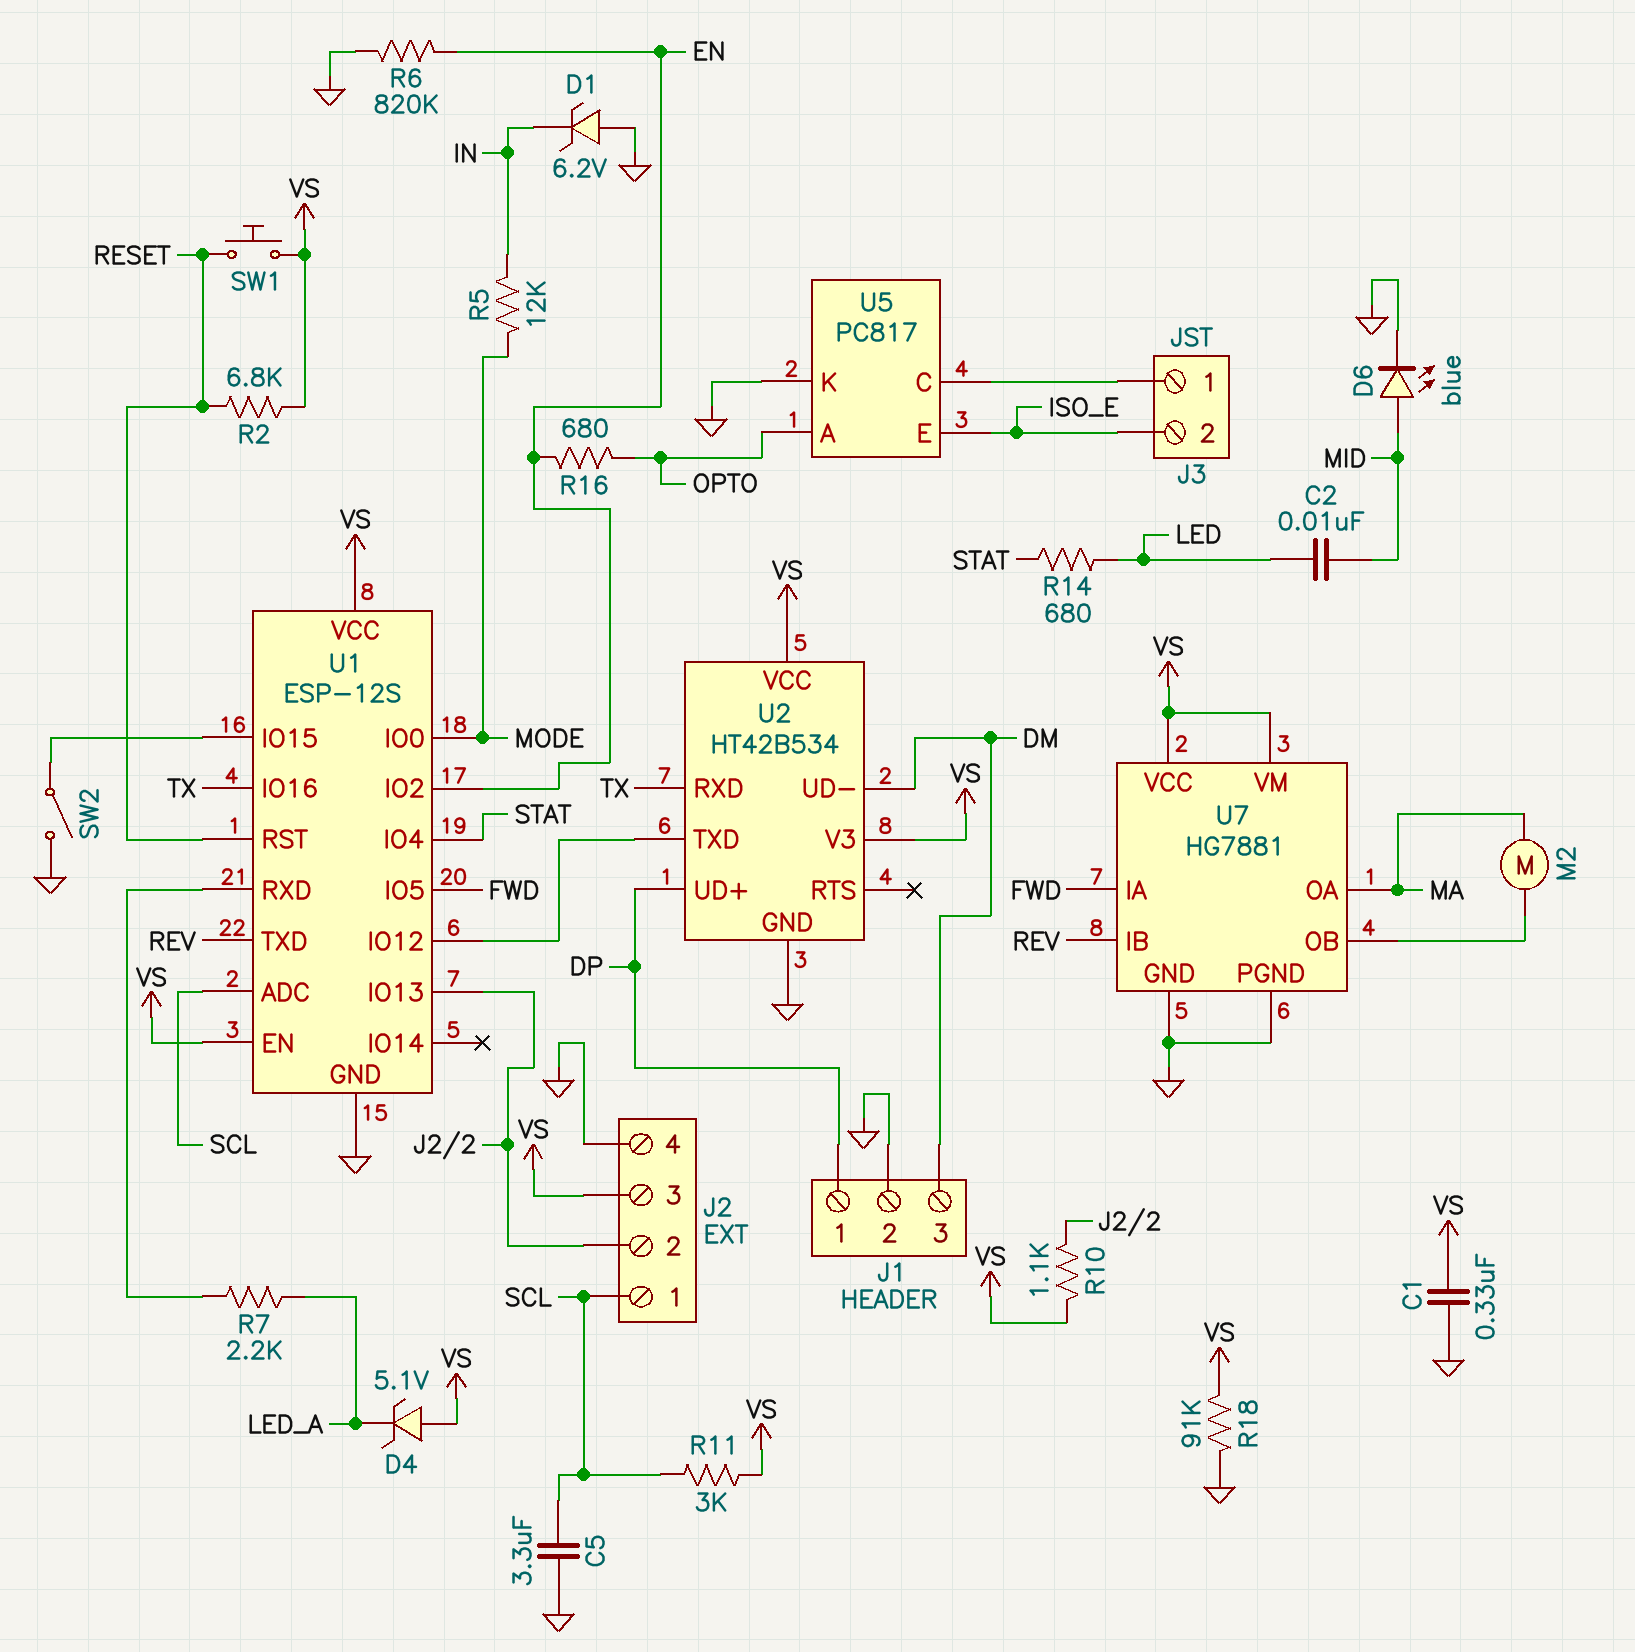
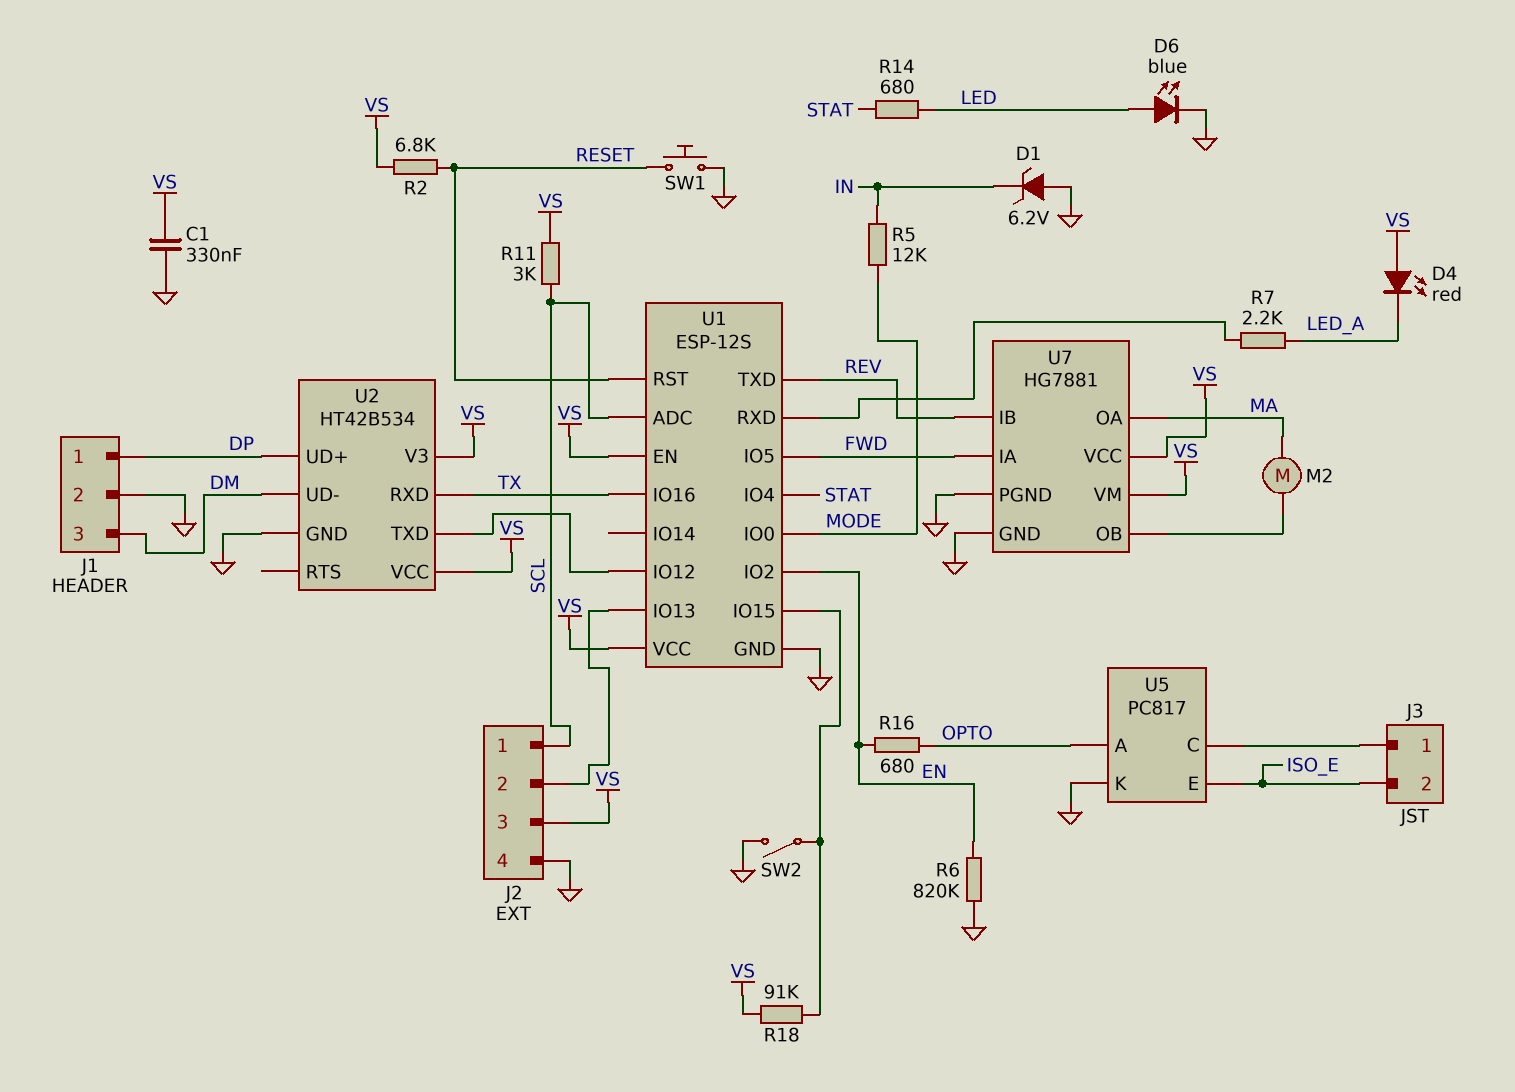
C2: 10nF (LED, MID) -> none
C5: 3.3uF (GND, SCL) -> none
D4: zener 5.1V (A VS, K LED_A) -> LED red (A VS, K LED_A)
D6: LED blue (A MID, K GND) -> LED blue (A LED, K GND)
R10: 1.1k (J2/2, VS) -> none
R18: 91k (GND, VS) -> 91k (U1/IO15, VS)
SW1: button (RESET, VS) -> button (GND, RESET)

